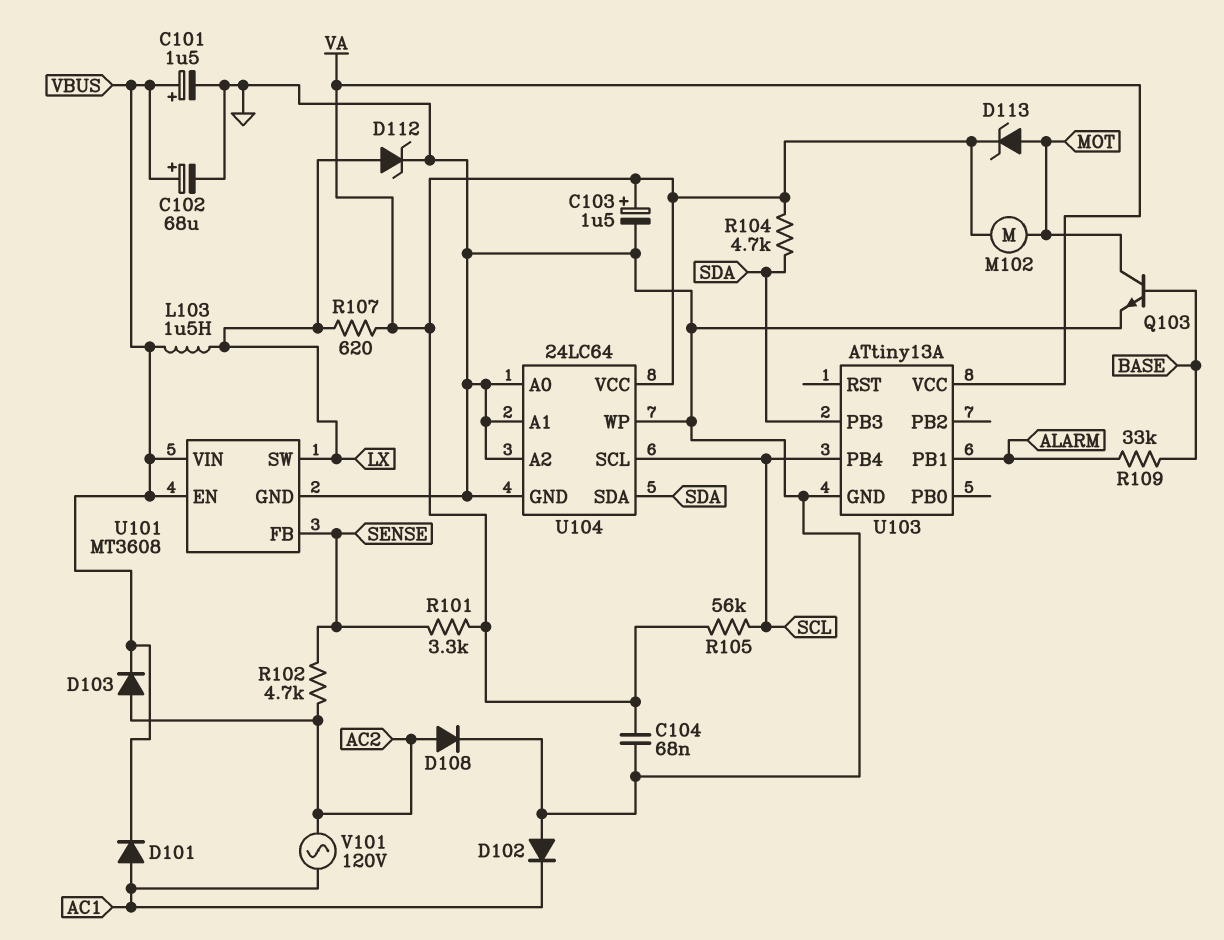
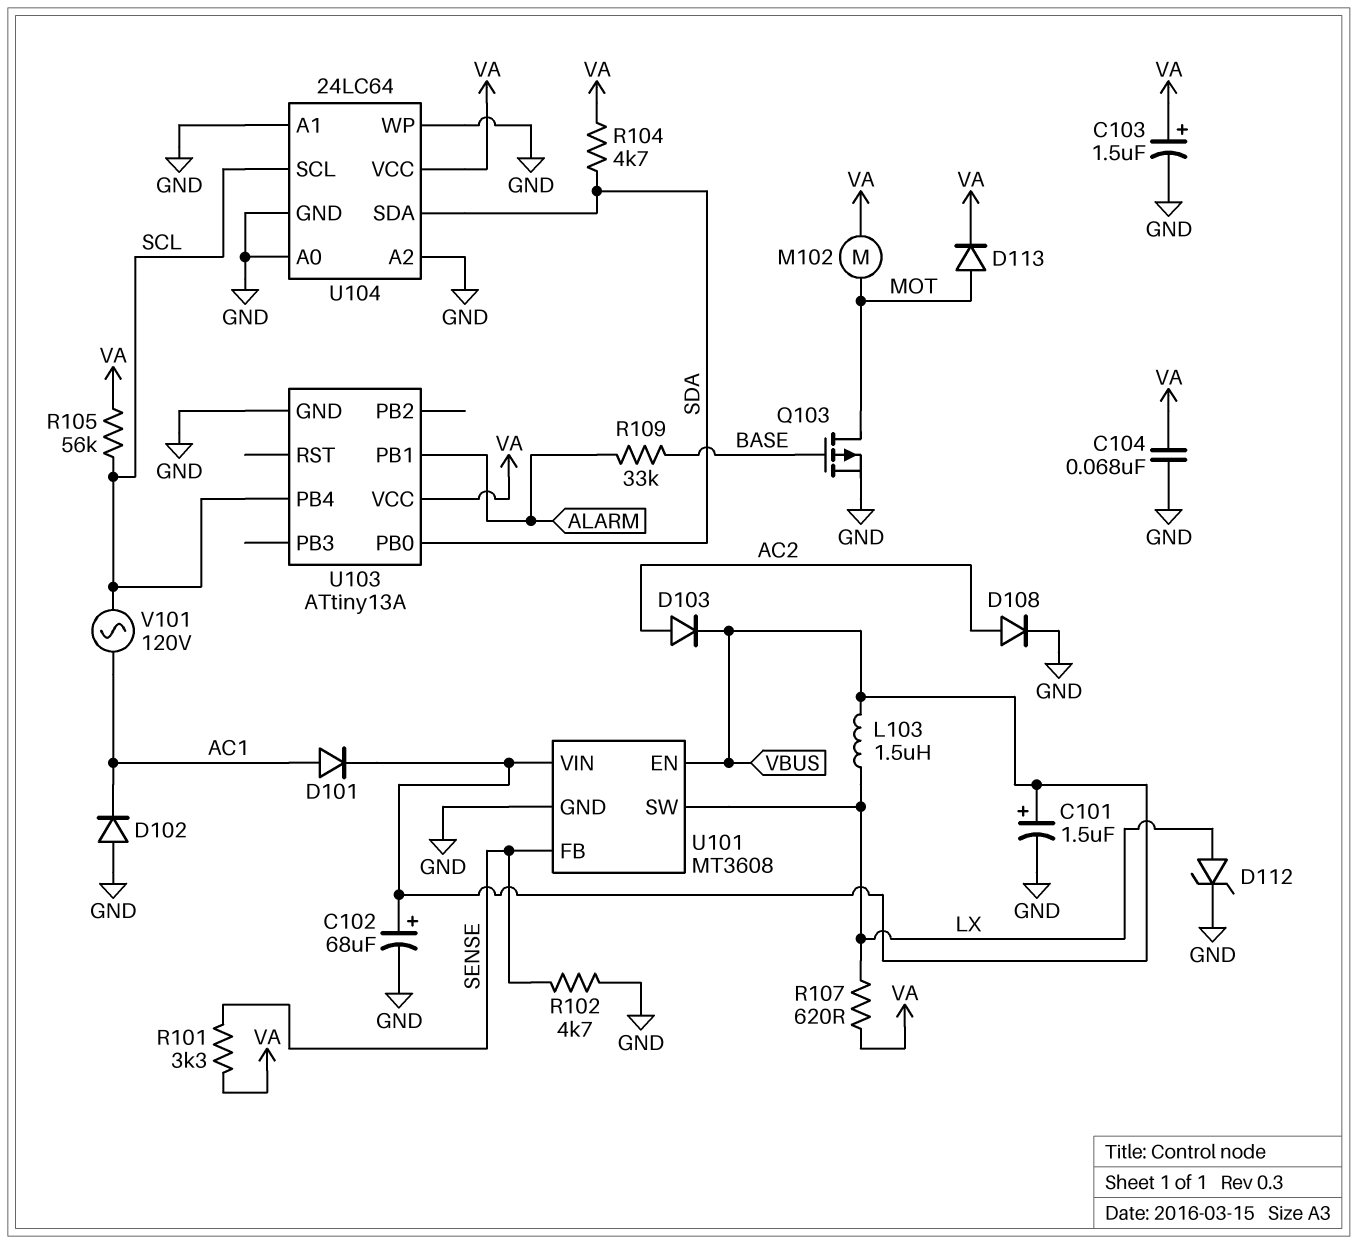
D113: zener (A MOT, K VA) -> diode (A MOT, K VA)
Q103: NPN (B BASE, C MOT, E GND) -> PMOS (G BASE, D MOT, S GND)
R102: 4.7k (AC2, SENSE) -> 4.7k (GND, SENSE)
U103 pin PB0: none -> SDA
U103 pin PB3: SDA -> none
V101: AC 120V (AC1, AC2) -> AC 120V (AC1, SCL)

